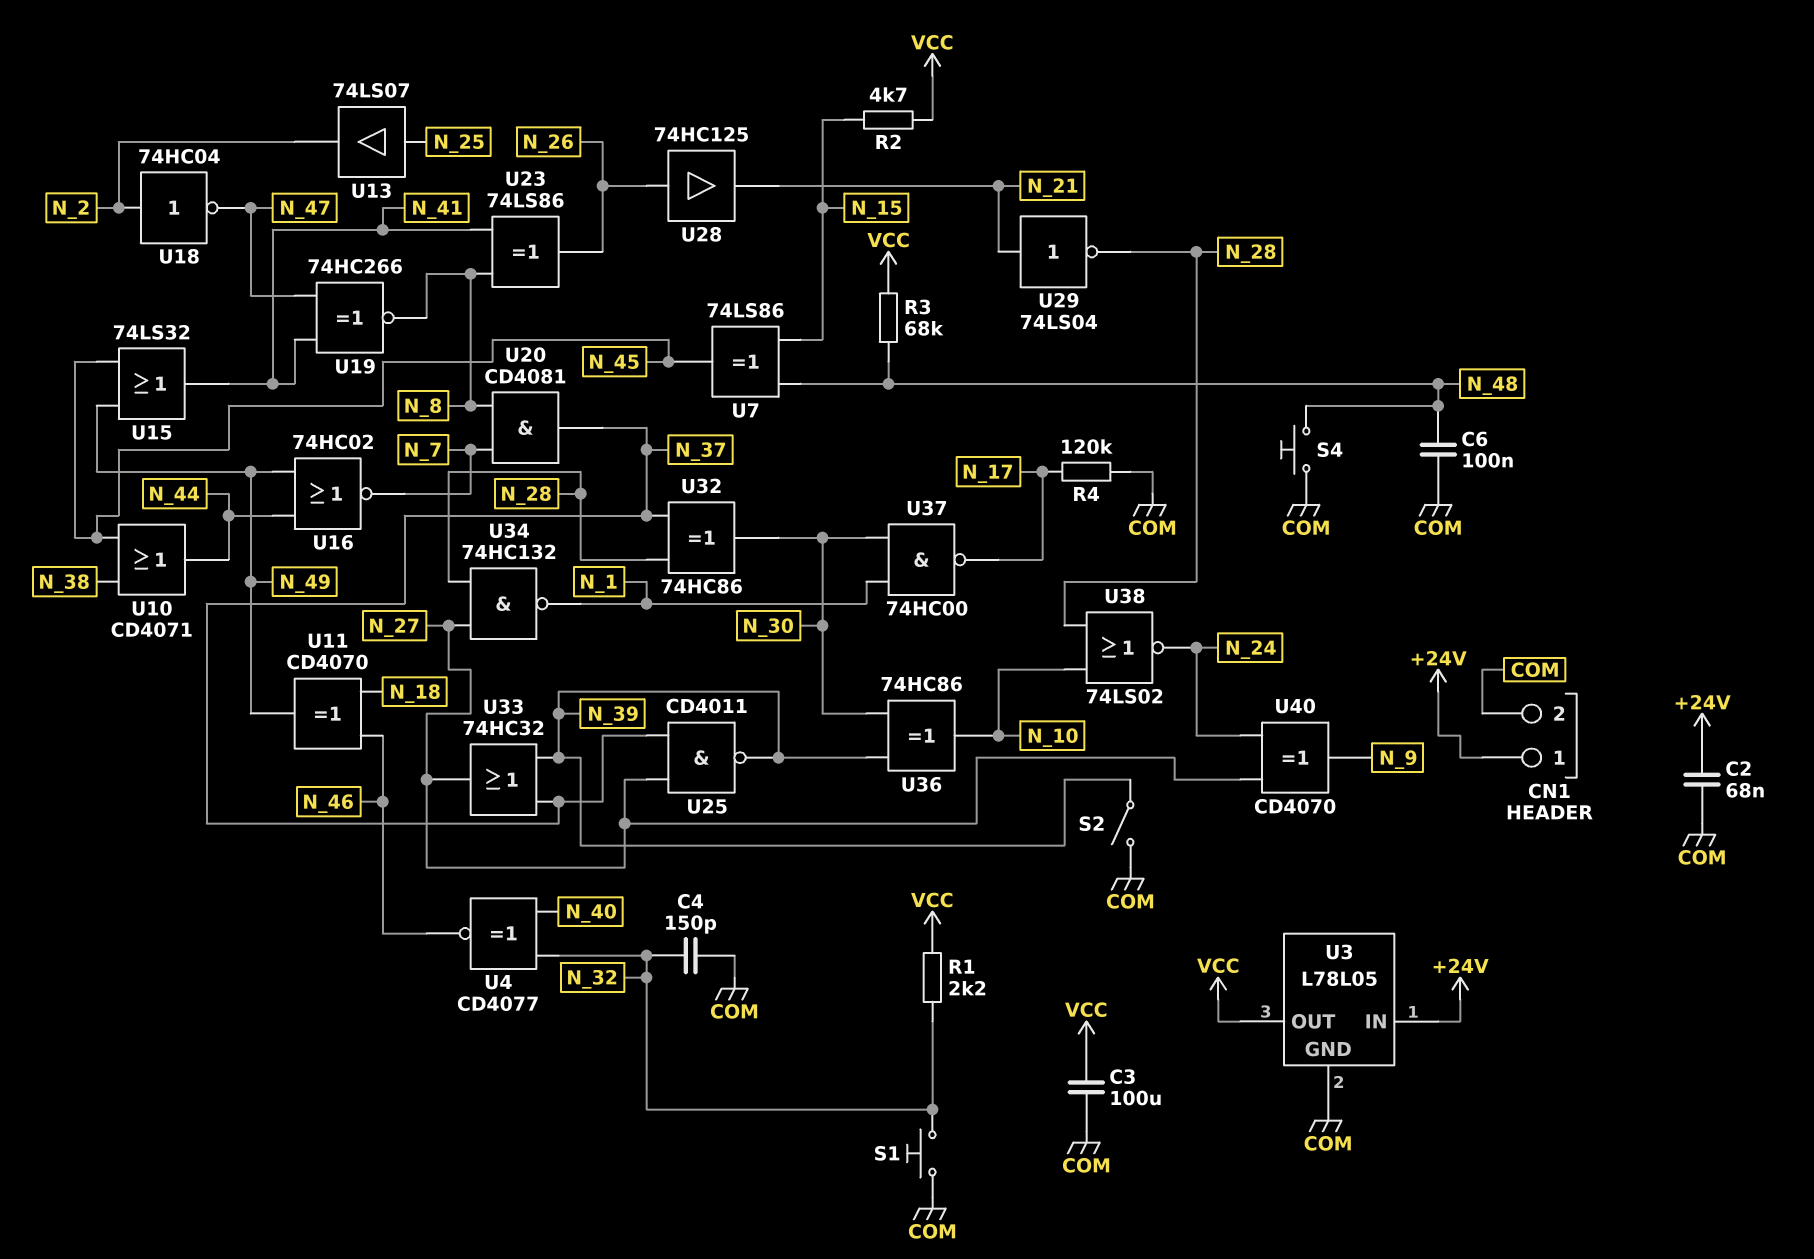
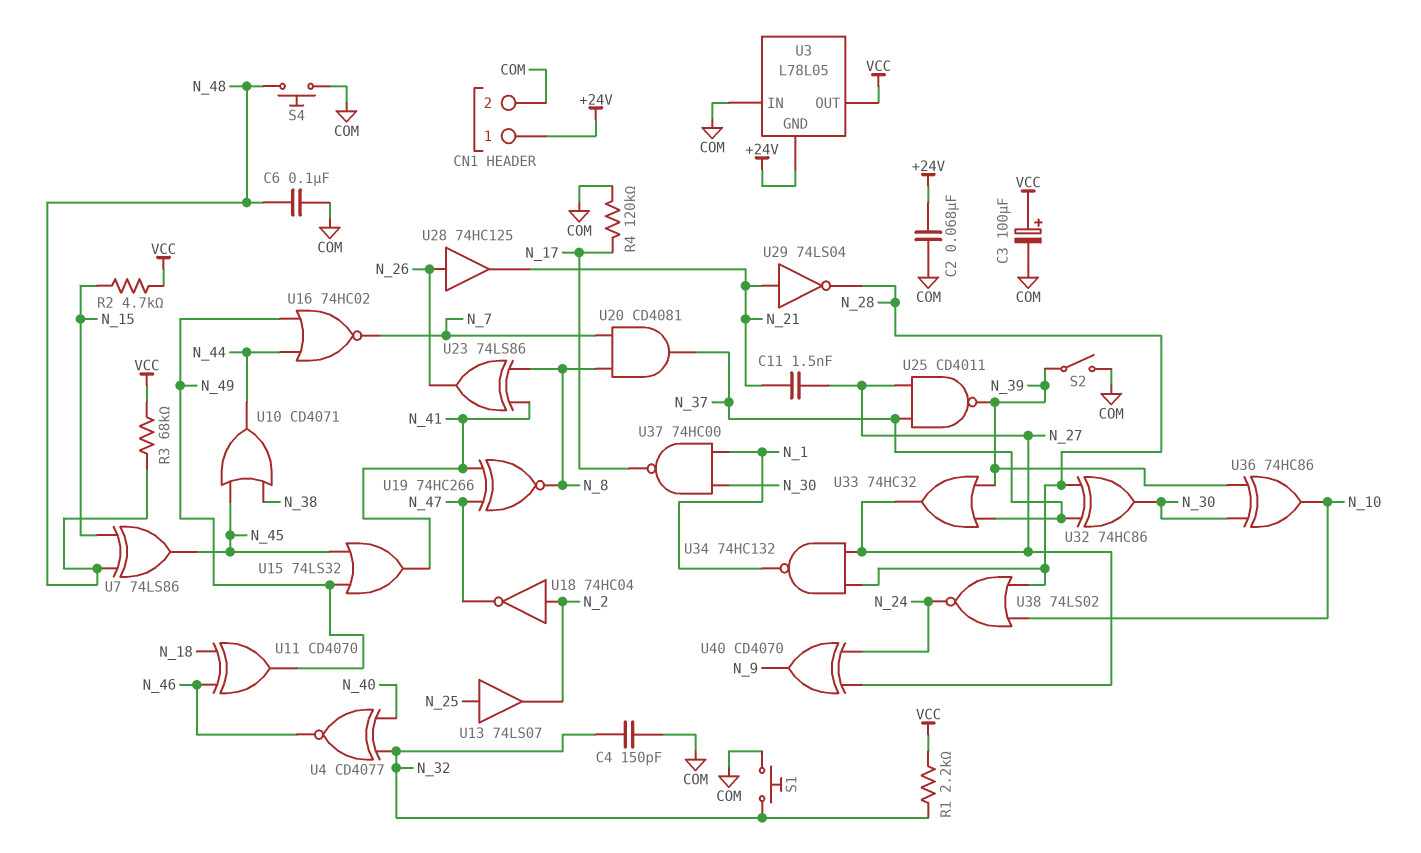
C3: 100uF (COM, VCC) -> 100uF (plus VCC, minus COM)
C11: none -> 1.5nF (N_21, N_27)
U3 pin GND: COM -> +24V
U3 pin IN: +24V -> COM

